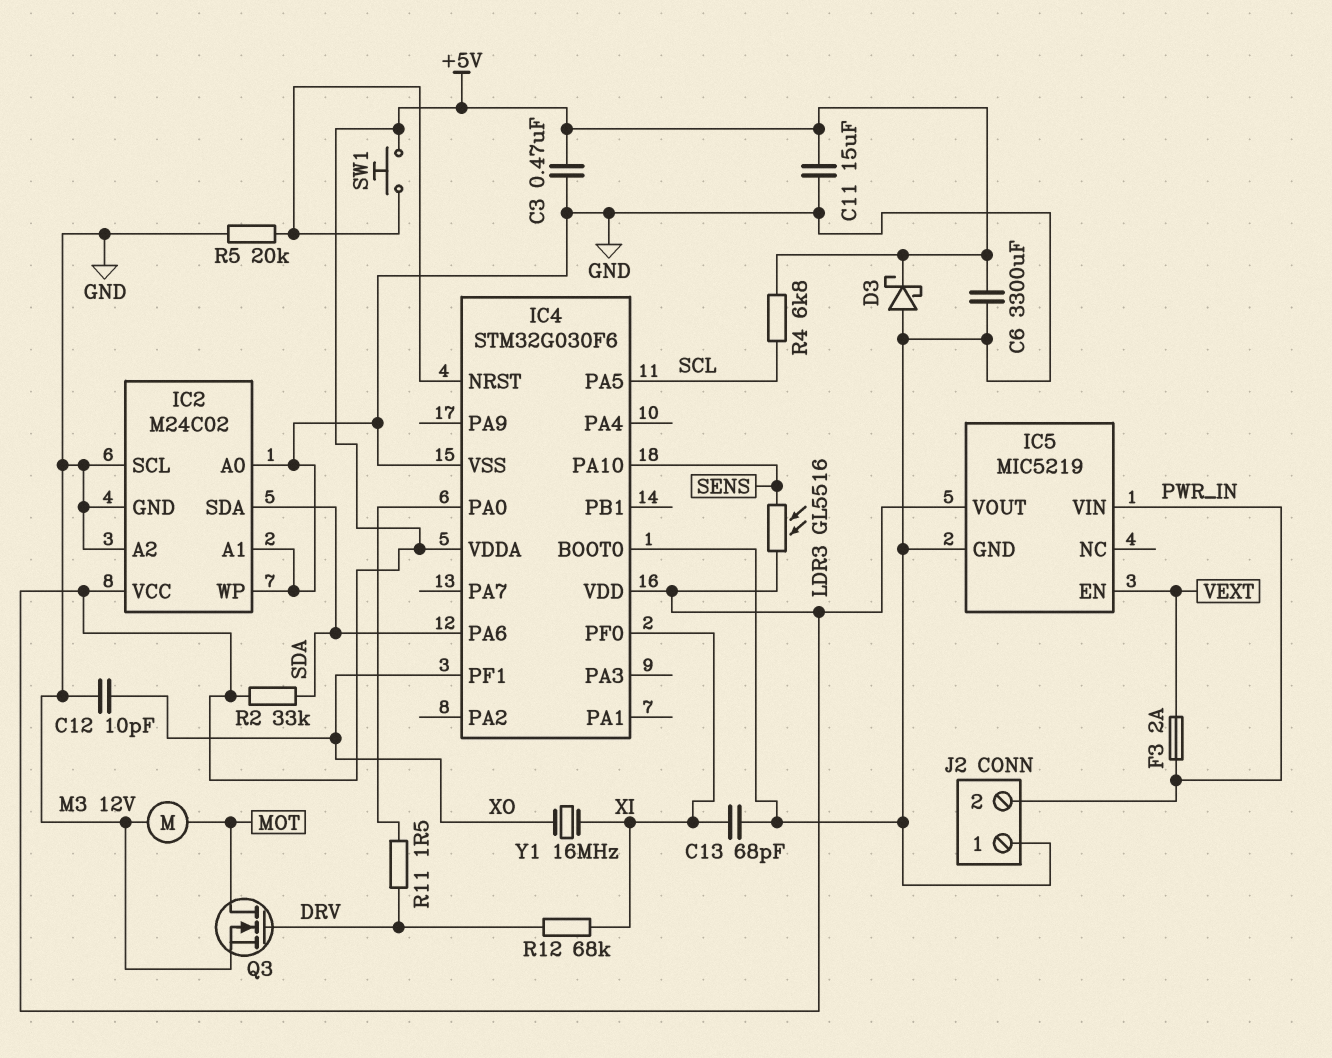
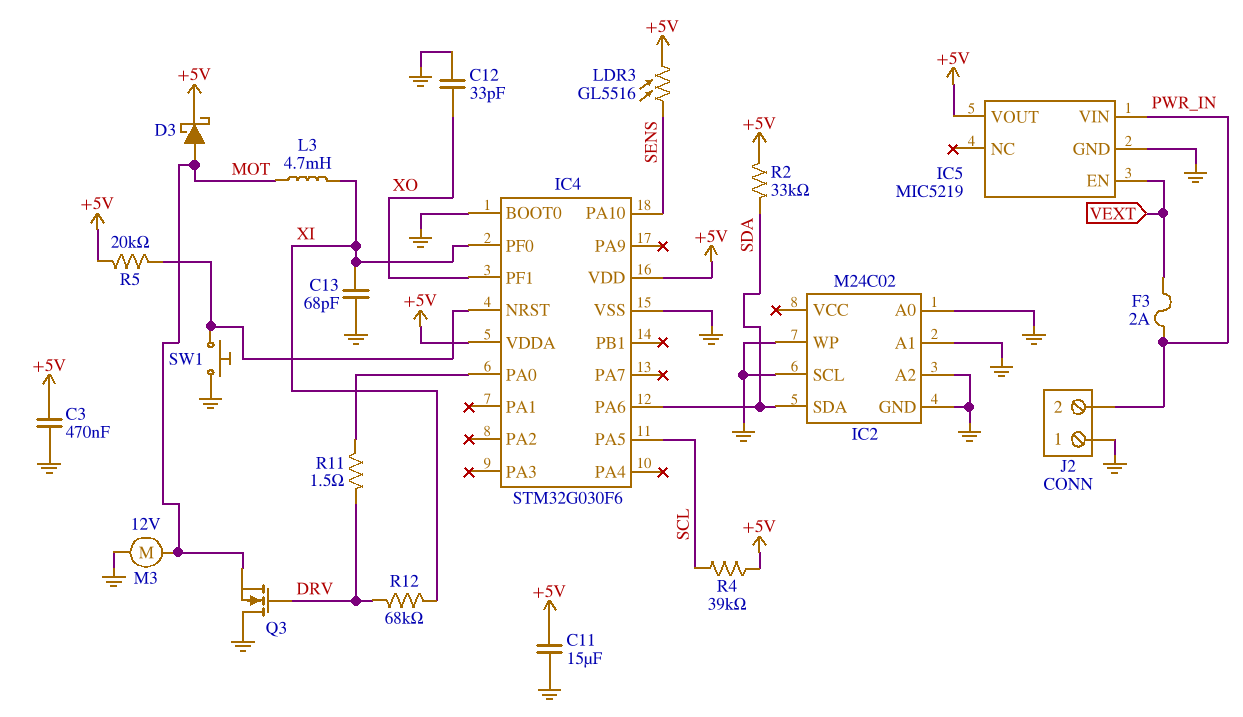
C6: 3300uF (+5V, GND) -> none
C12: 10pF (GND, XO) -> 33pF (GND, XO)
D3: schottky (A GND, K +5V) -> schottky (A MOT, K +5V)
IC2 pin VCC: +5V -> none
L3: none -> 4.7mH (MOT, XI)
Q3: NMOS (G DRV, D MOT, S GND) -> NMOS (G DRV, D GND, S MOT)
R4: 6.8k (+5V, SCL) -> 39k (+5V, SCL)
R5: 20k (GND, IC4/NRST) -> 20k (+5V, IC4/NRST)
SW1: button (+5V, IC4/NRST) -> button (GND, IC4/NRST)
Y1: 16MHz (XI, XO) -> none

